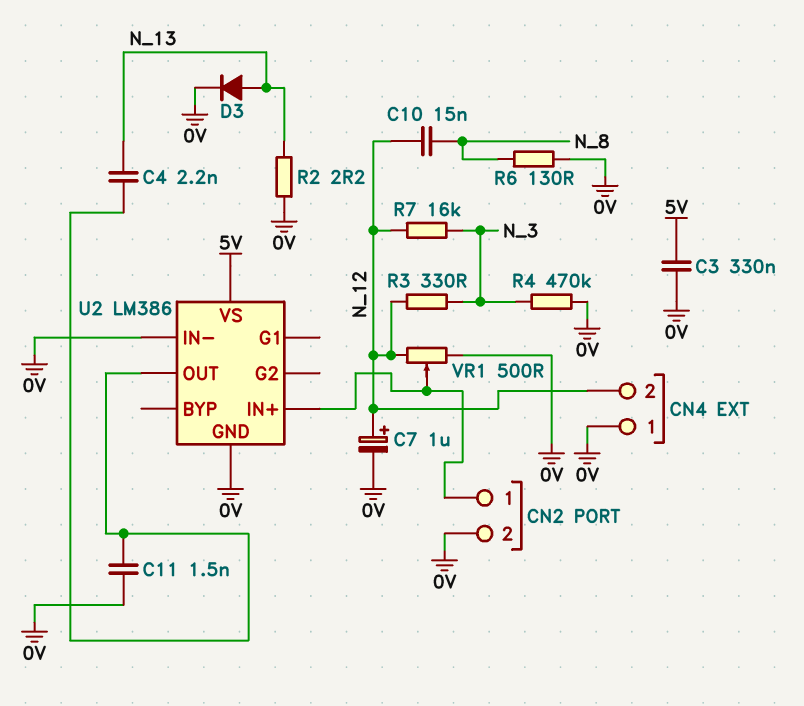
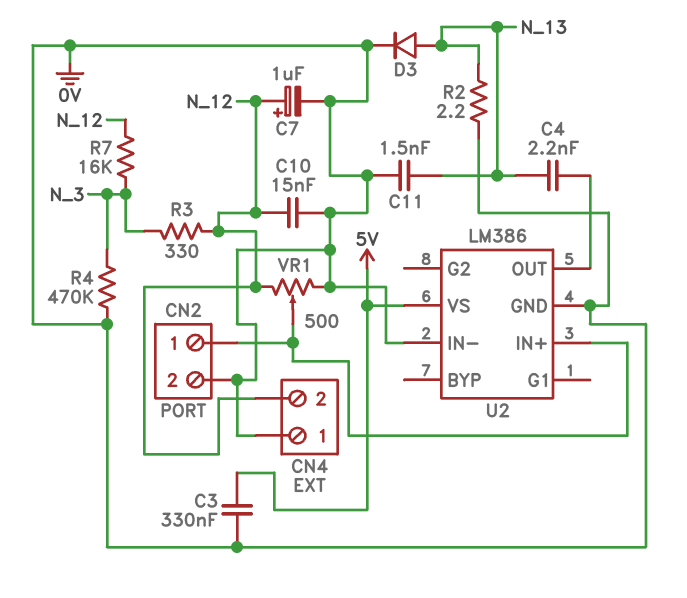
C10: 15nF (N_8, N_12) -> 15nF (0V, N_12)
C11: 1.5nF (0V, U2/OUT) -> 1.5nF (0V, N_13)
R6: 130 (0V, N_8) -> none

